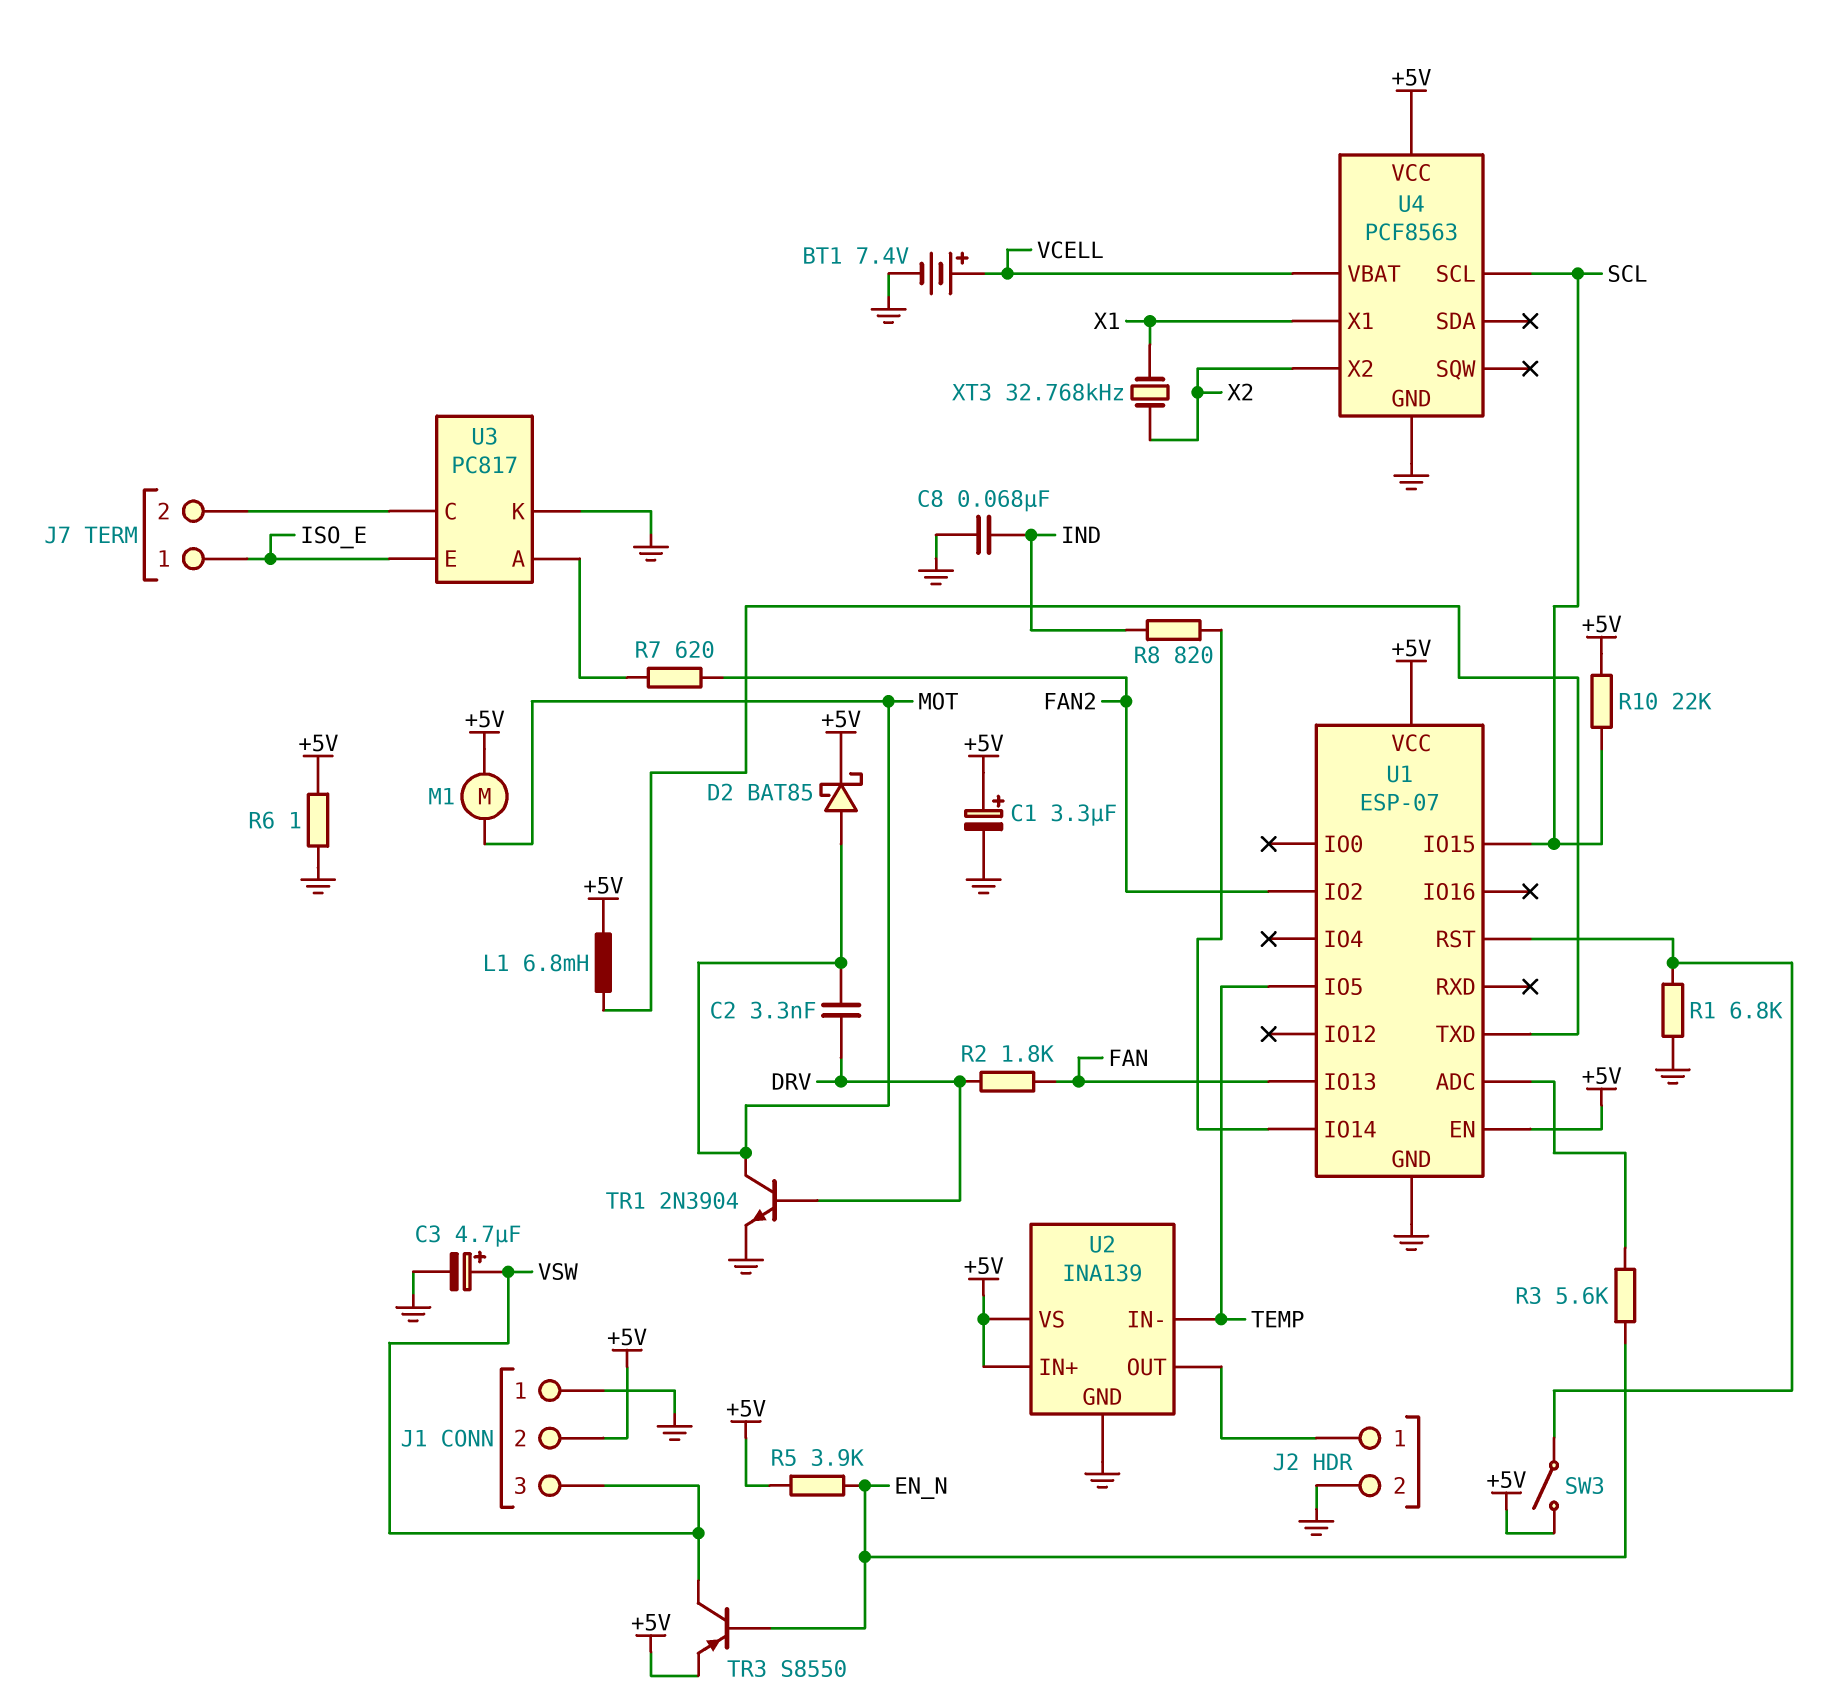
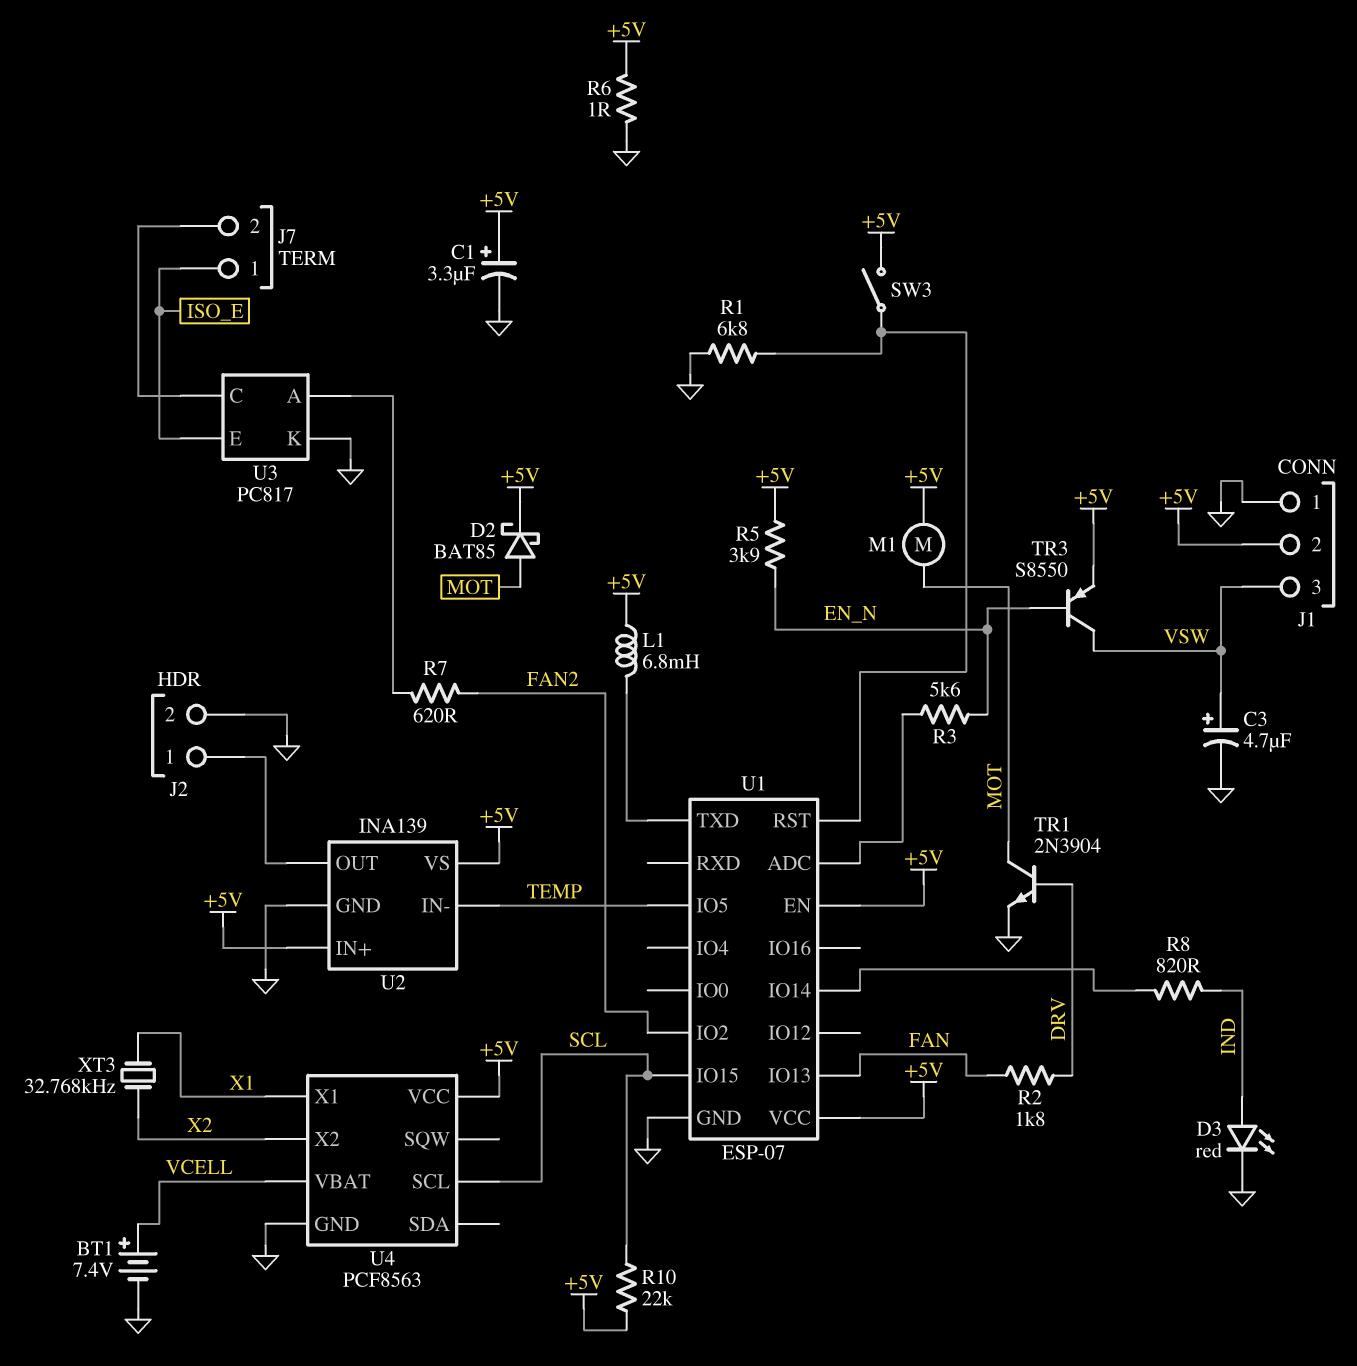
C2: 3.3nF (DRV, MOT) -> none
C8: 68nF (GND, IND) -> none
D3: none -> LED red (A IND, K GND)

